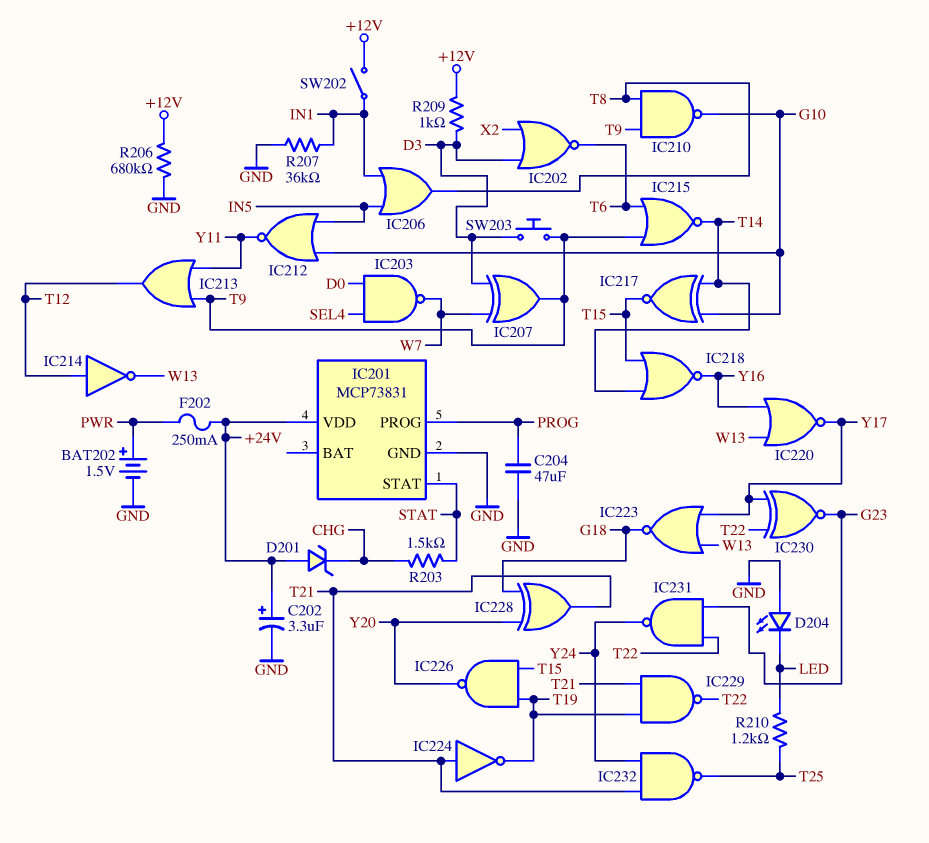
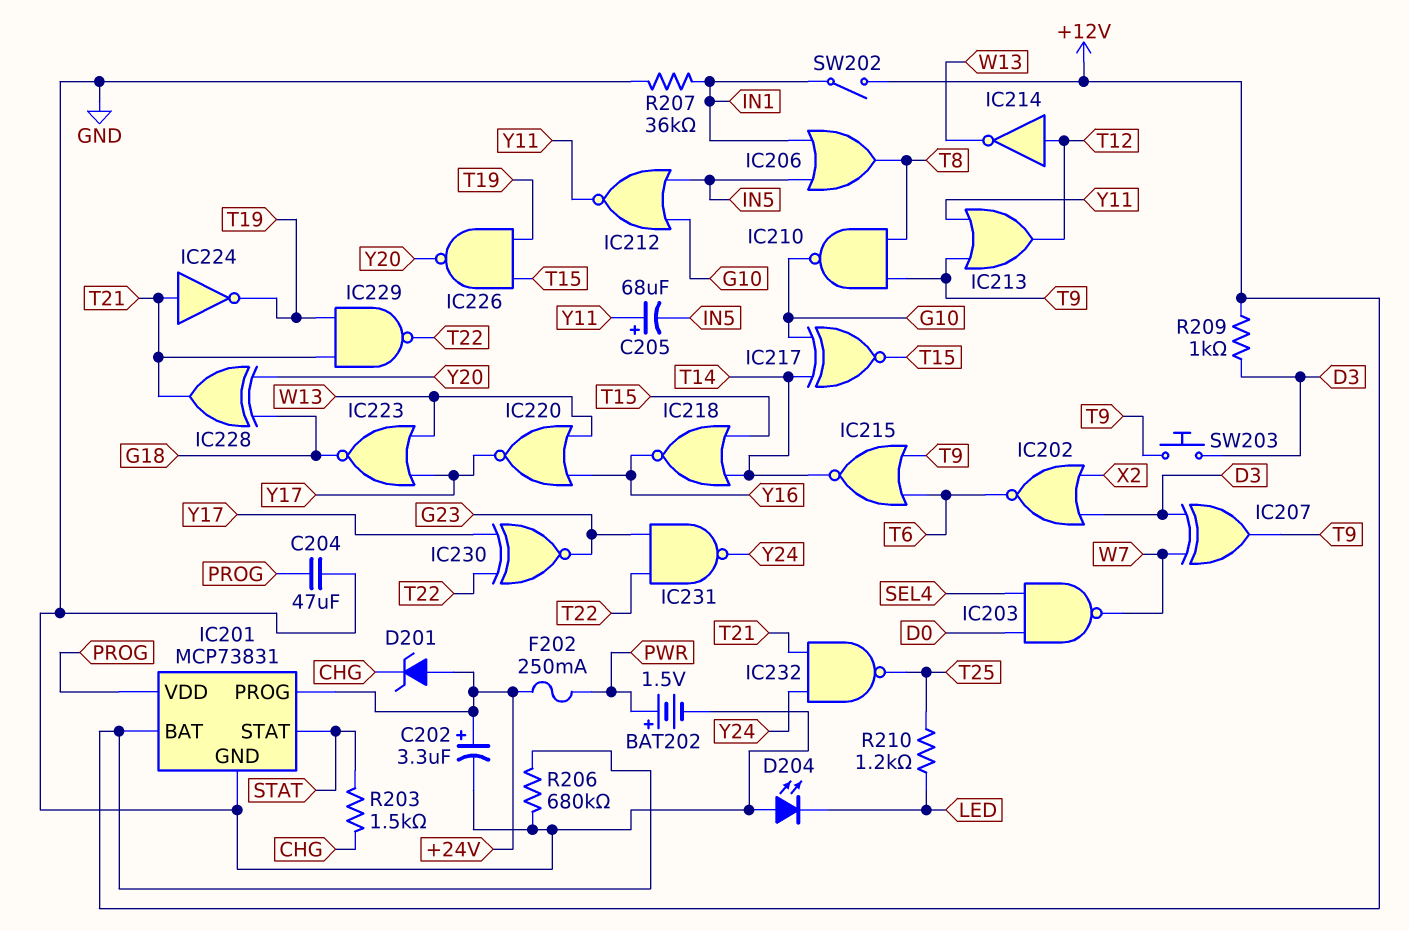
C205: none -> 68uF (plus Y11, minus IN5)
IC201 pin BAT: none -> +12V
IC201 pin PROG: PROG -> +24V
IC201 pin VDD: +24V -> PROG

